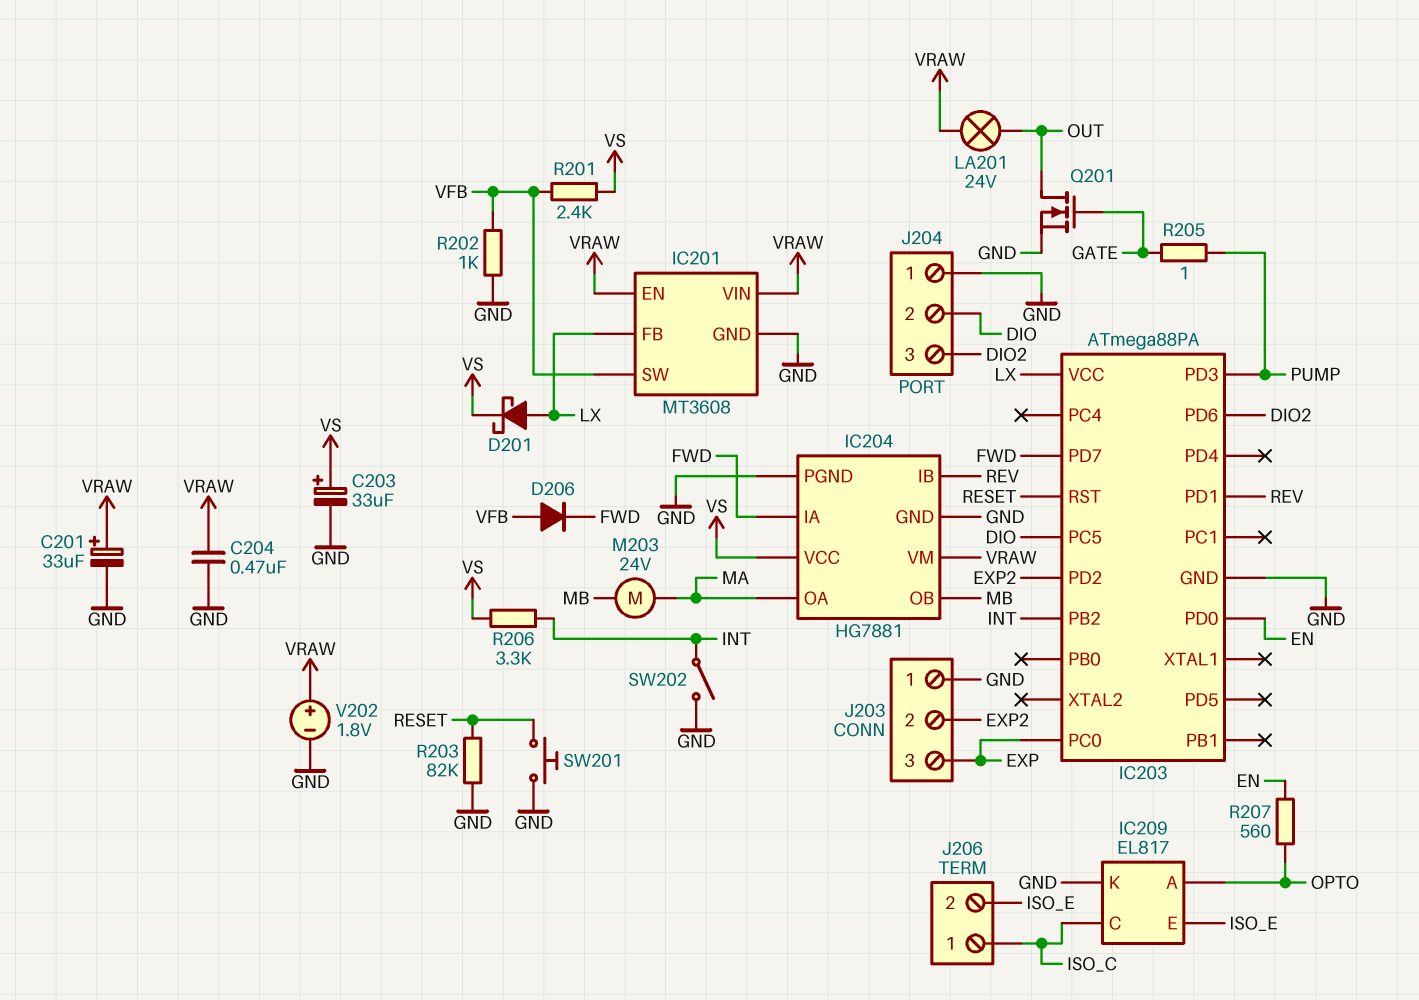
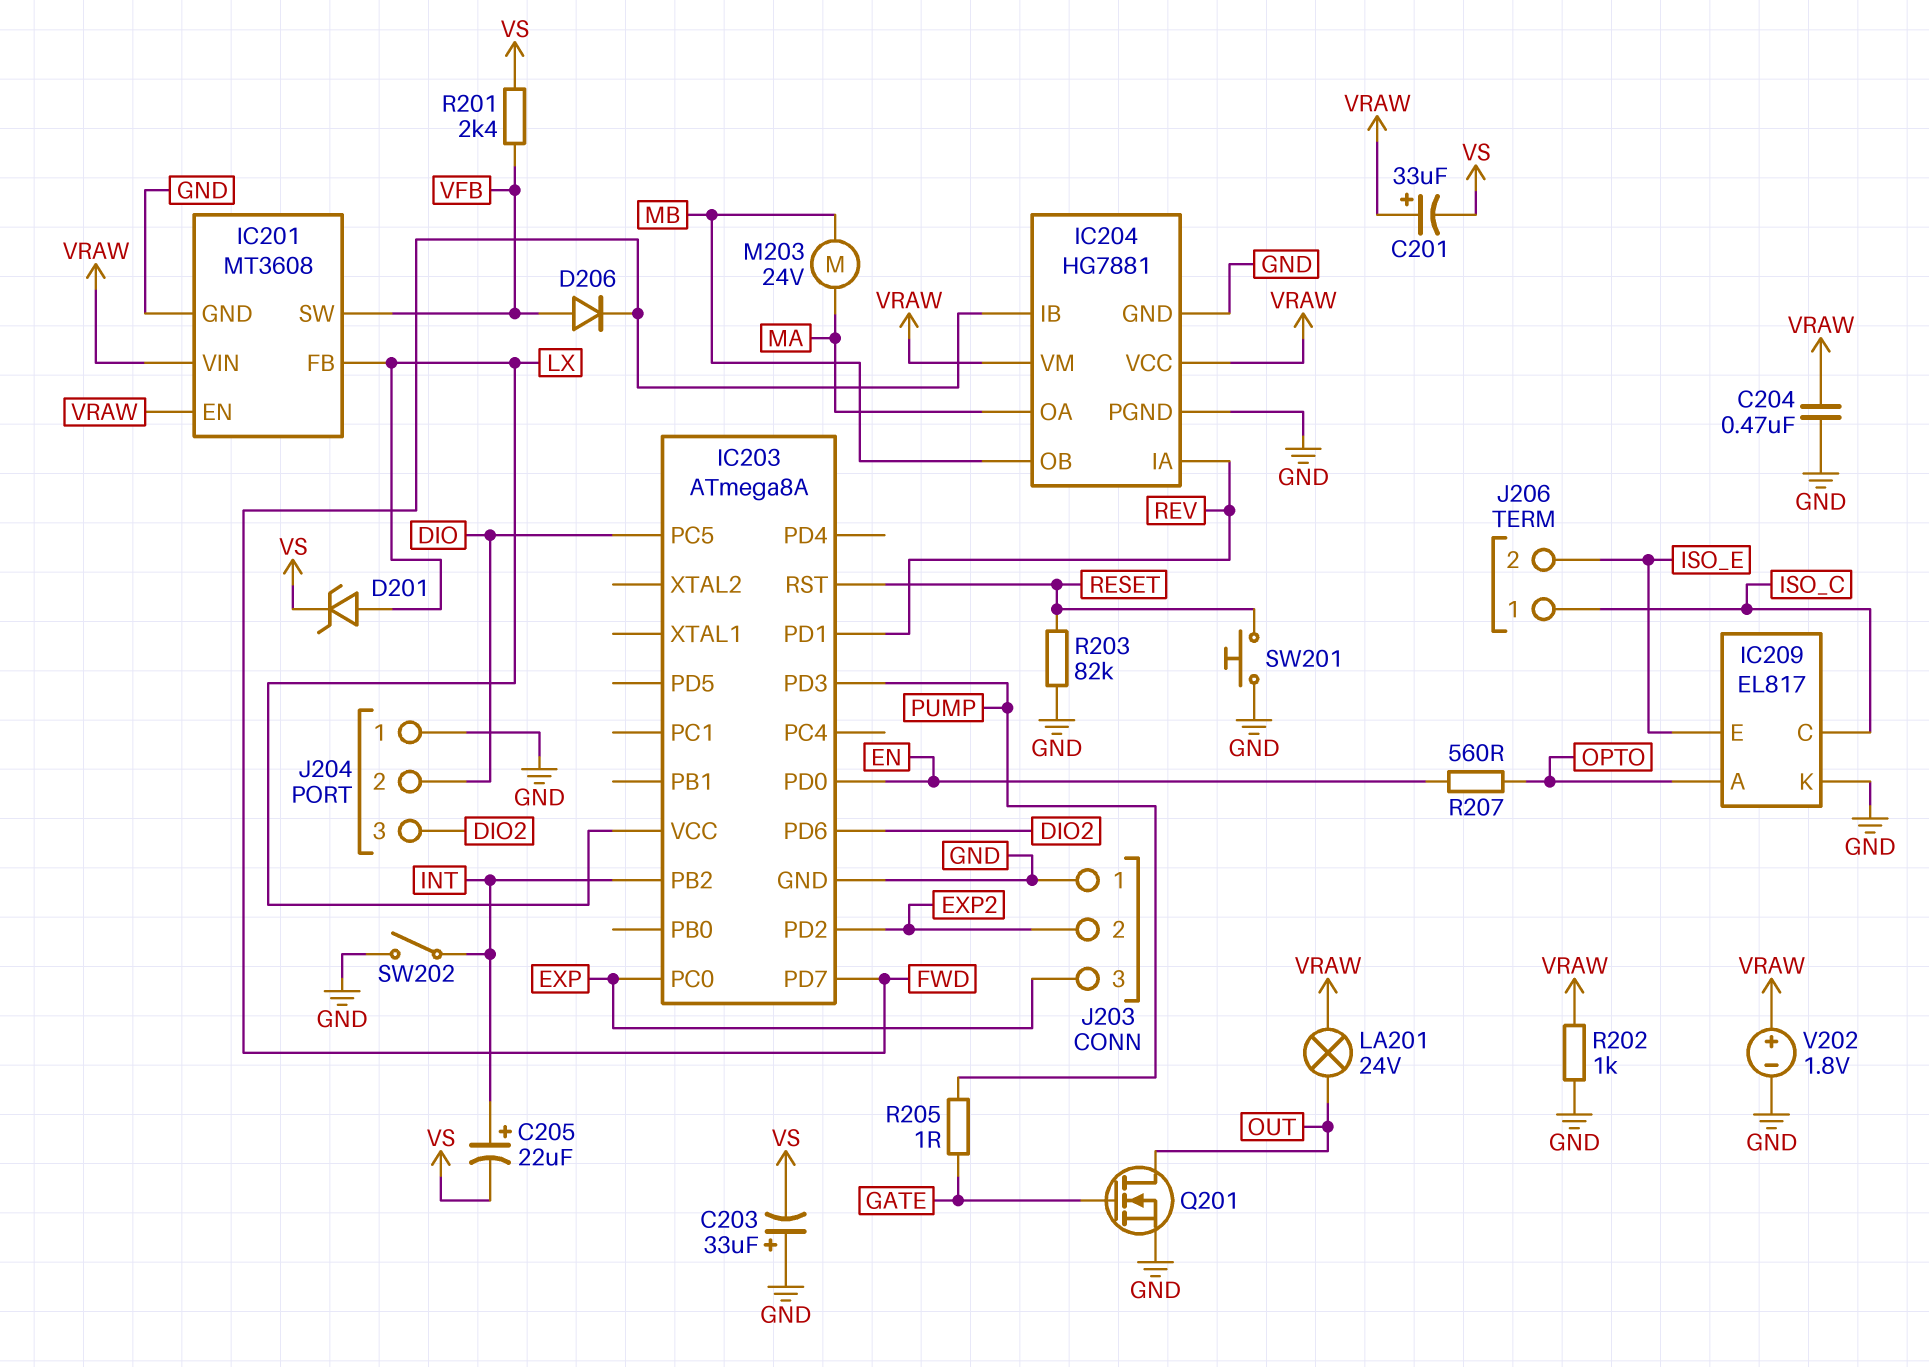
C201: 33uF (plus VRAW, minus GND) -> 33uF (plus VRAW, minus VS)
C203: 33uF (plus VS, minus GND) -> 33uF (plus GND, minus VS)
C205: none -> 22uF (plus INT, minus VS)
D201: schottky (A LX, K VS) -> zener (A LX, K VS)
IC203: ATmega88PA -> ATmega8A
IC204 pin IA: FWD -> REV
IC204 pin IB: REV -> FWD
IC204 pin VCC: VS -> VRAW
R202: 1k (GND, VFB) -> 1k (GND, VRAW)
R206: 3.3k (INT, VS) -> none

